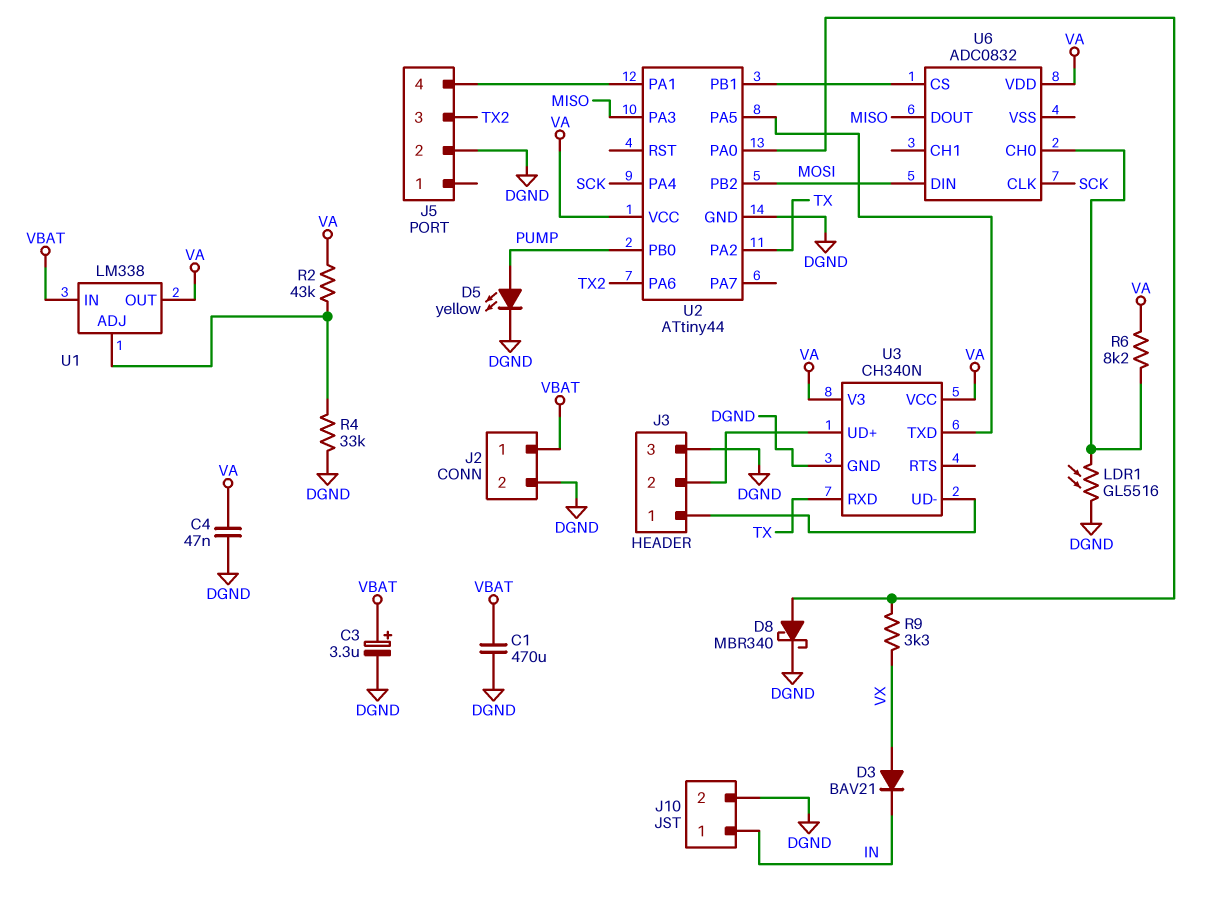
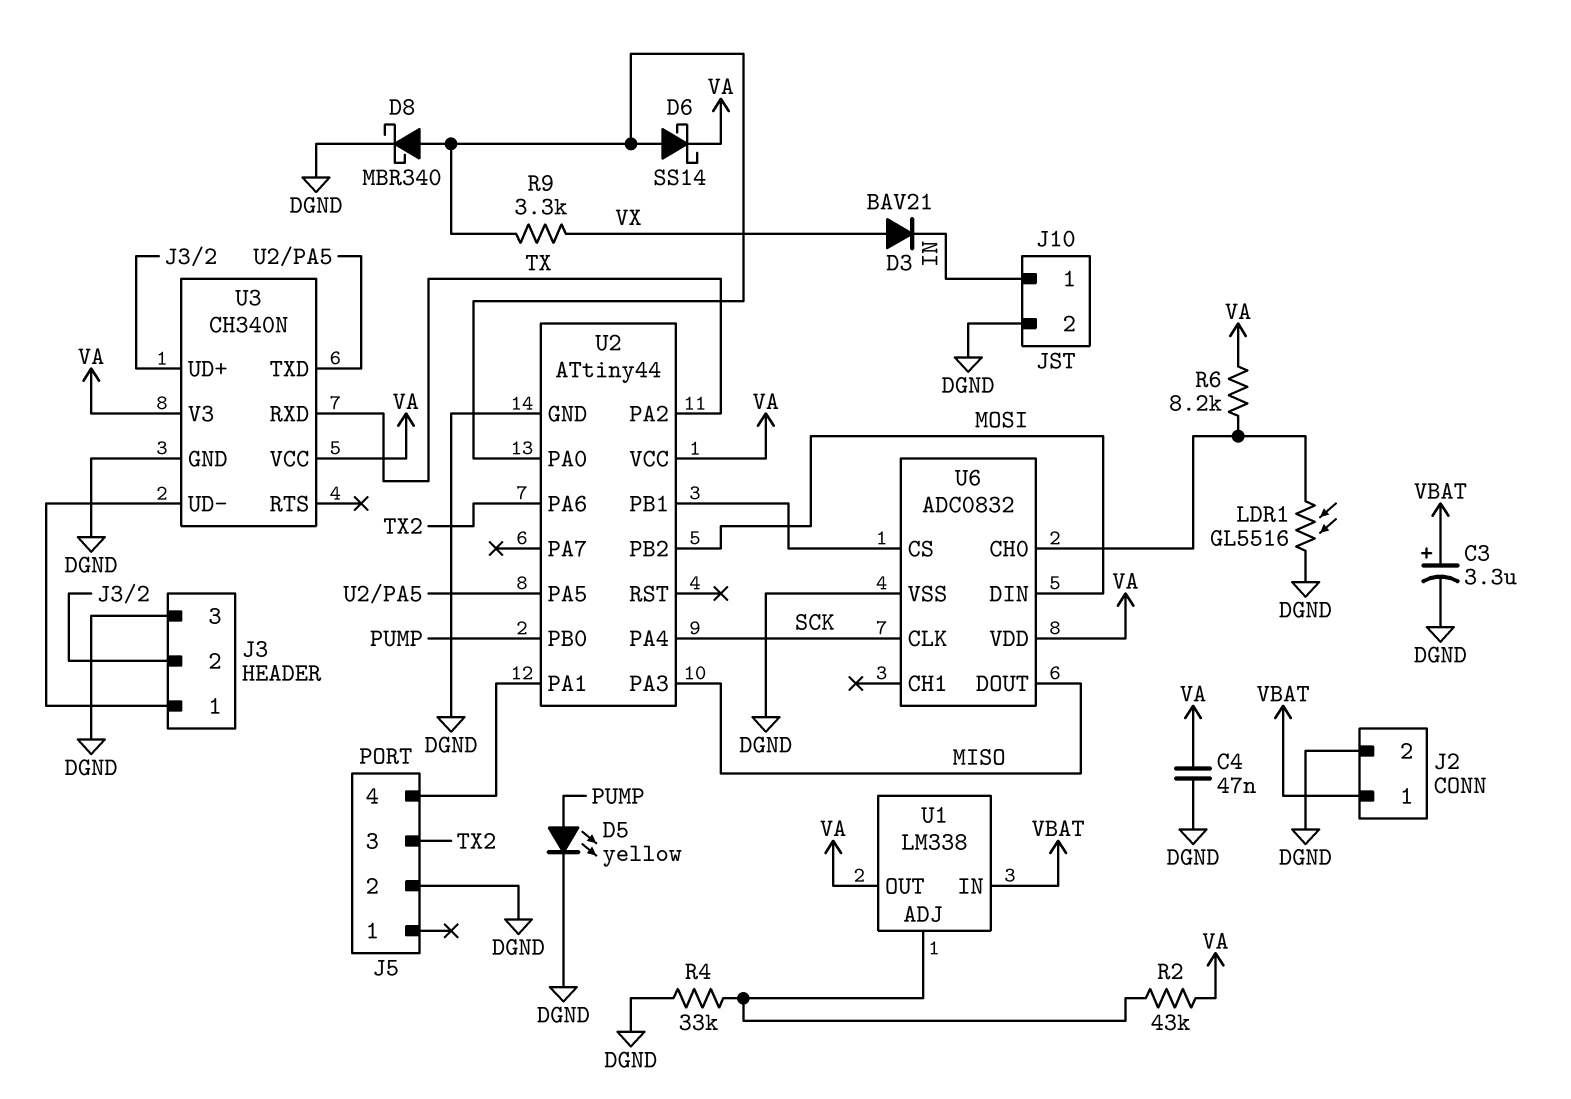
C1: 470uF (DGND, VBAT) -> none
D6: none -> schottky SS14 (A U2/PA0, K VA)
U6 pin VSS: none -> DGND

